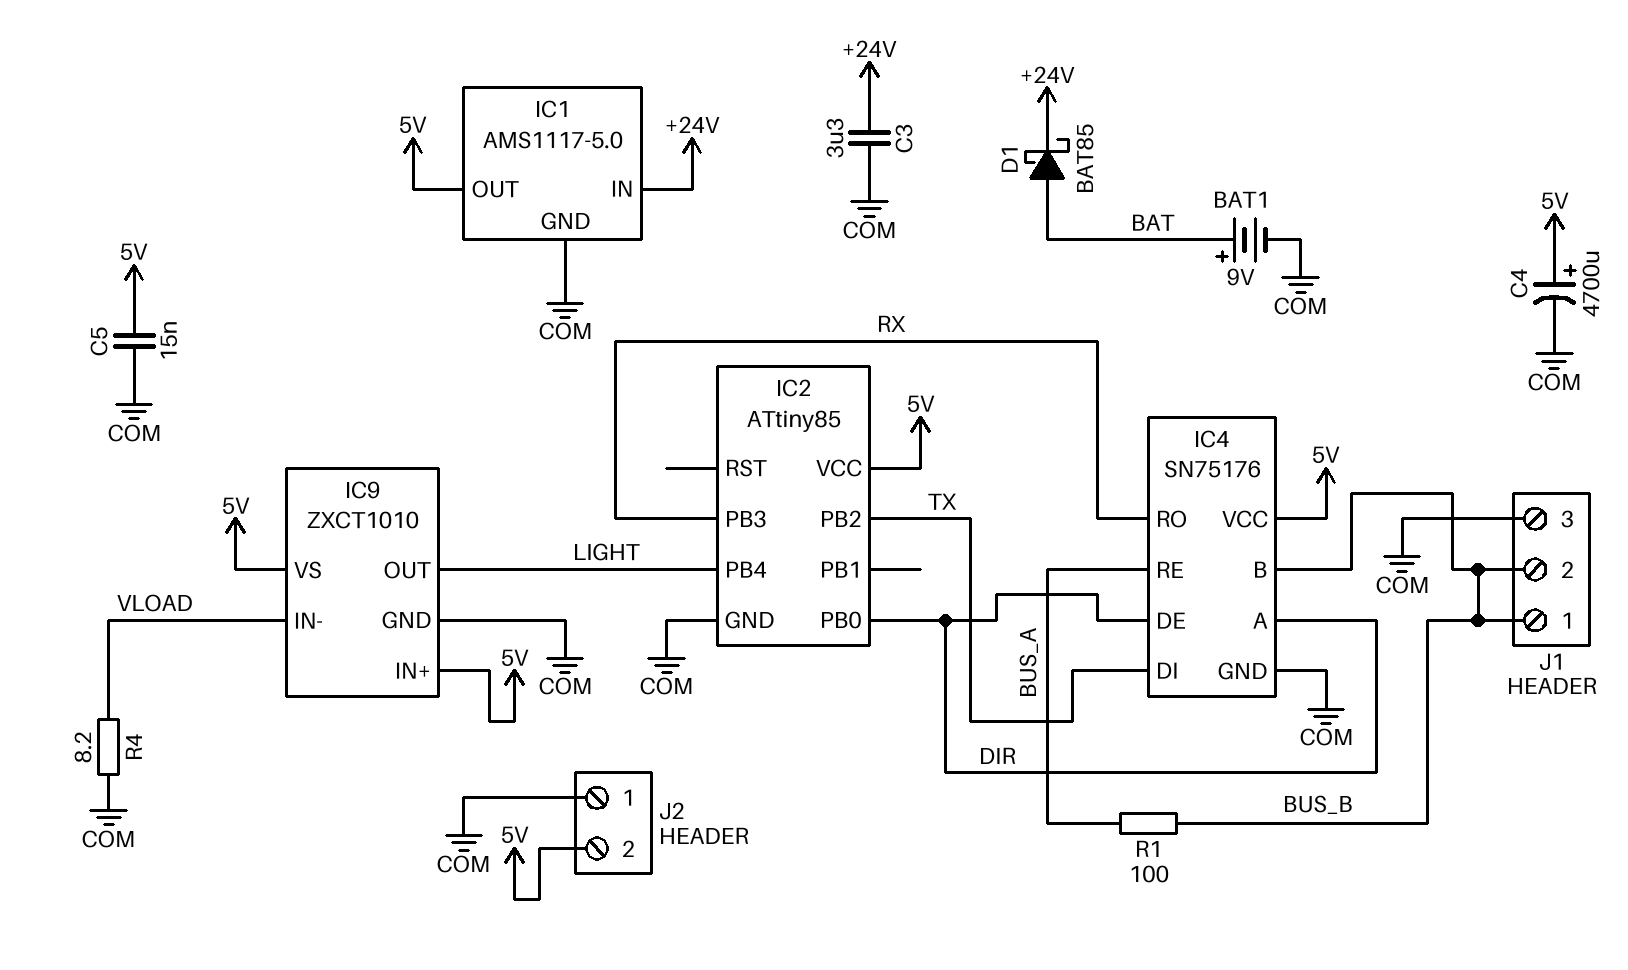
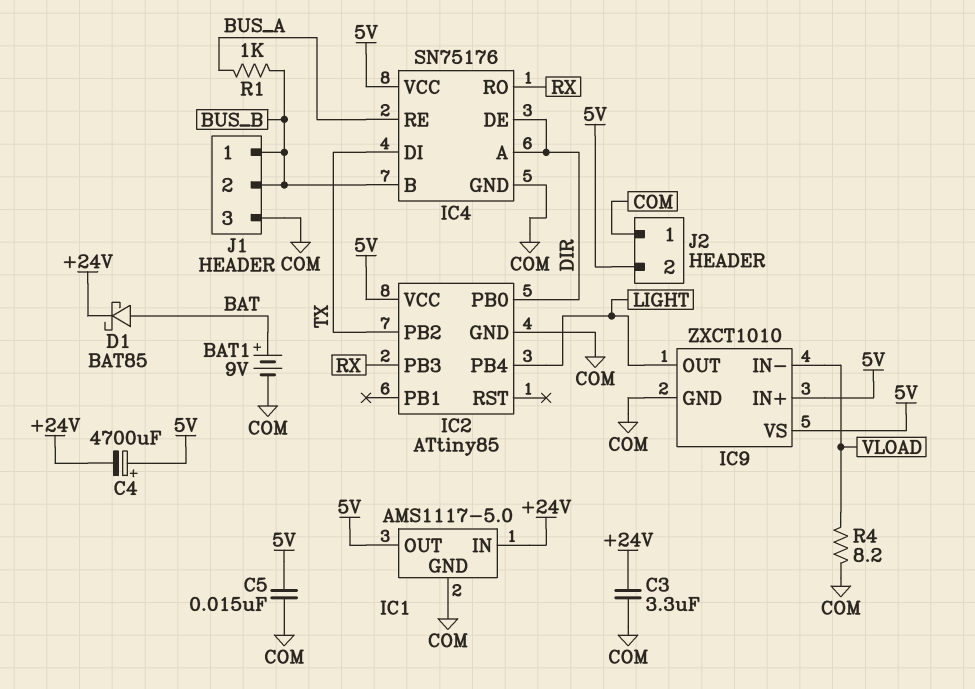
C4: 4700uF (plus 5V, minus COM) -> 4700uF (plus 5V, minus +24V)
R1: 100 (BUS_A, BUS_B) -> 1k (BUS_A, BUS_B)

